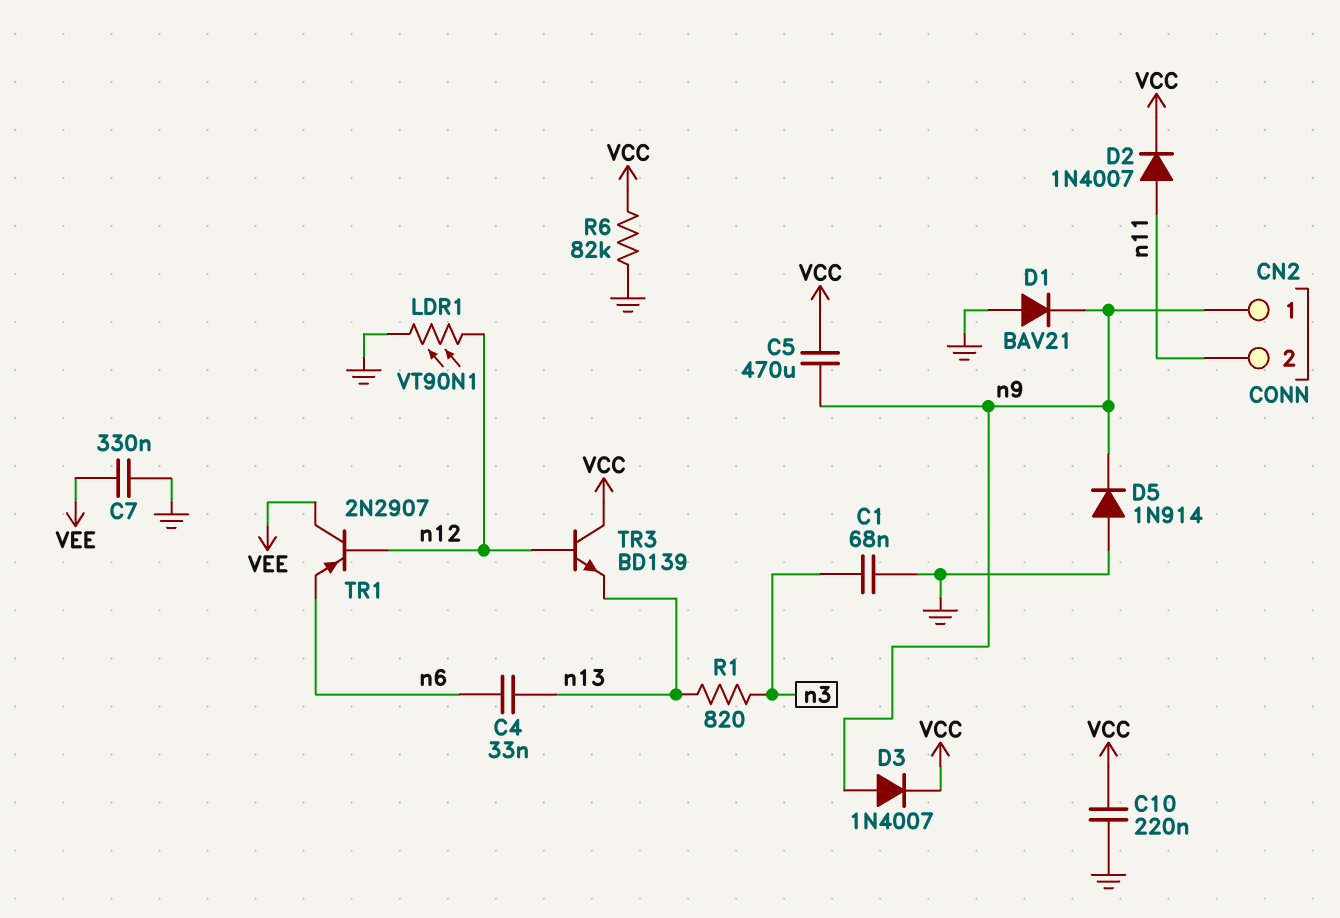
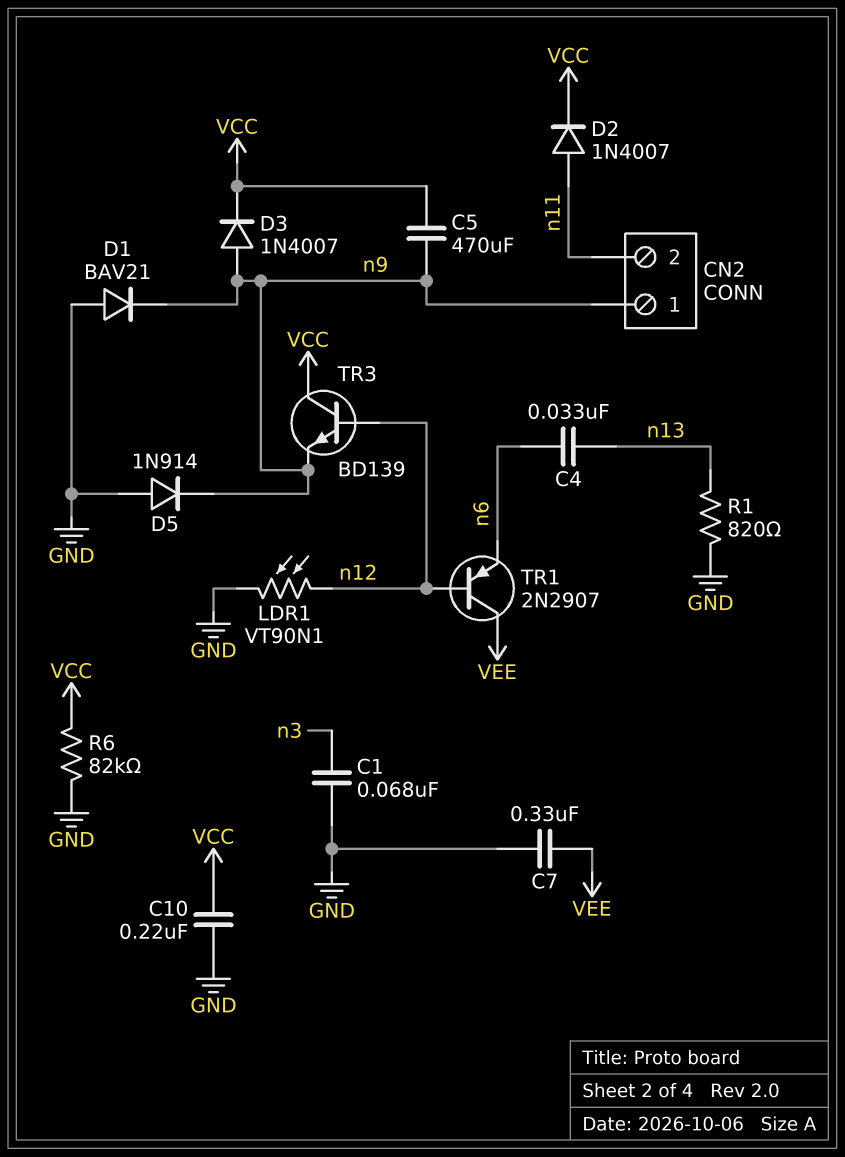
R1: 820 (n3, n13) -> 820 (GND, n13)
TR3: NPN BD139 (B n12, C VCC, E n13) -> NPN BD139 (B n12, C VCC, E n9)

